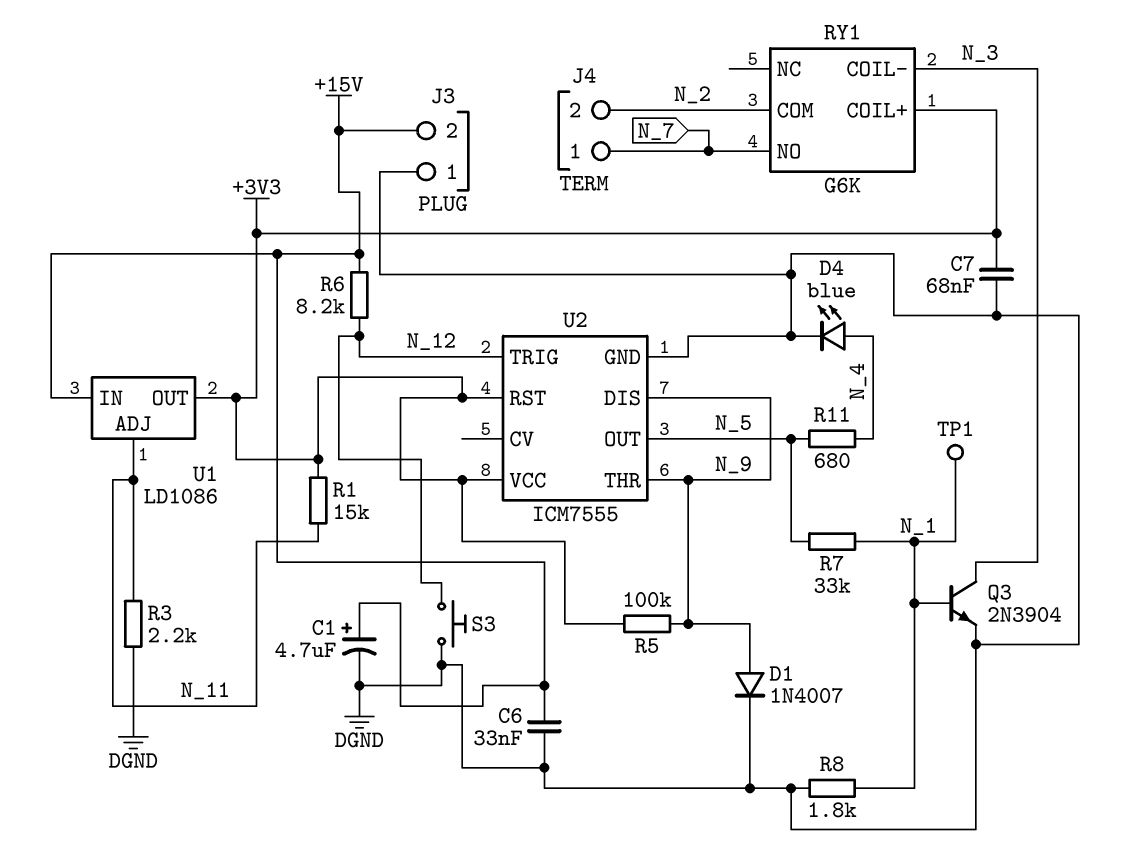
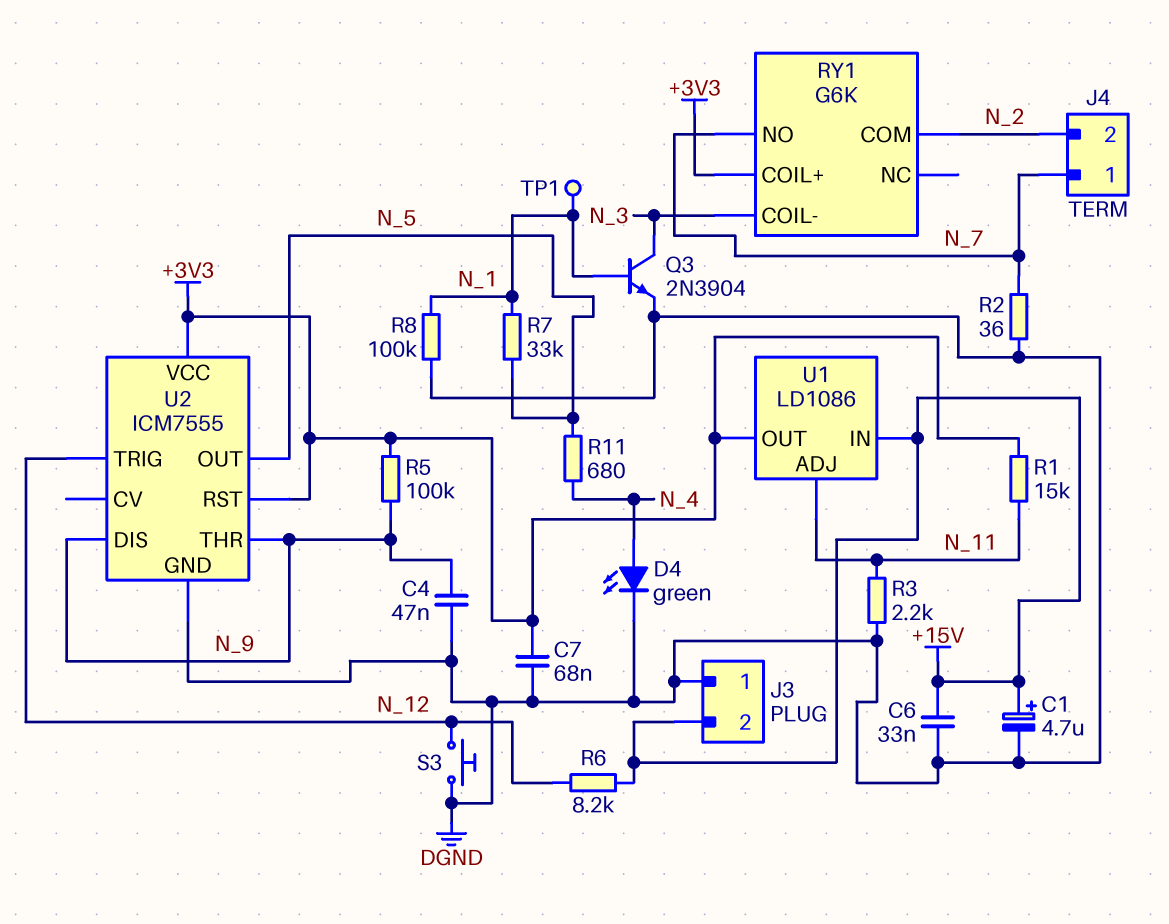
C4: none -> 47nF (DGND, N_9)
D1: diode 1N4007 (A N_9, K DGND) -> none
D4: LED blue (A N_4, K DGND) -> LED green (A N_4, K DGND)
R2: none -> 36 (DGND, N_7)
R8: 1.8k (DGND, N_1) -> 100k (DGND, N_1)

